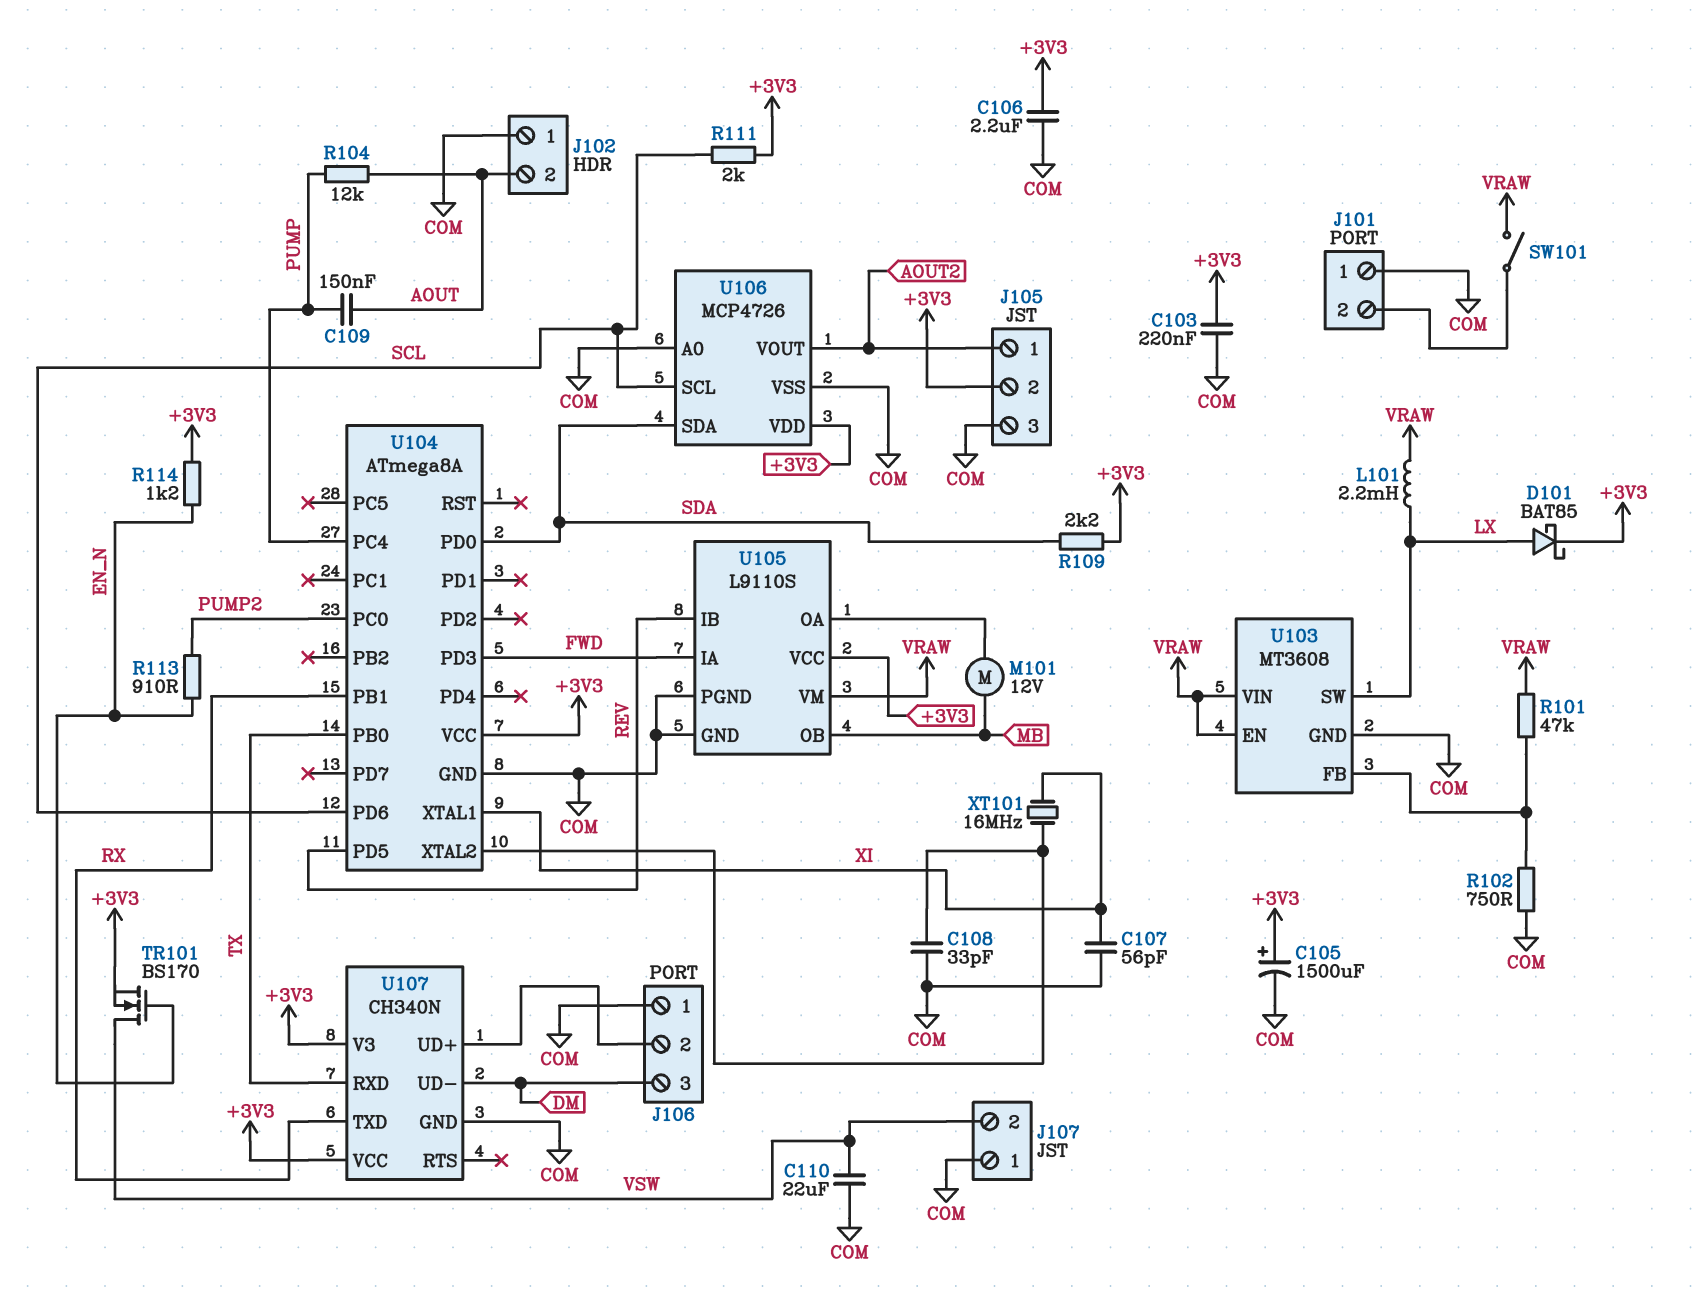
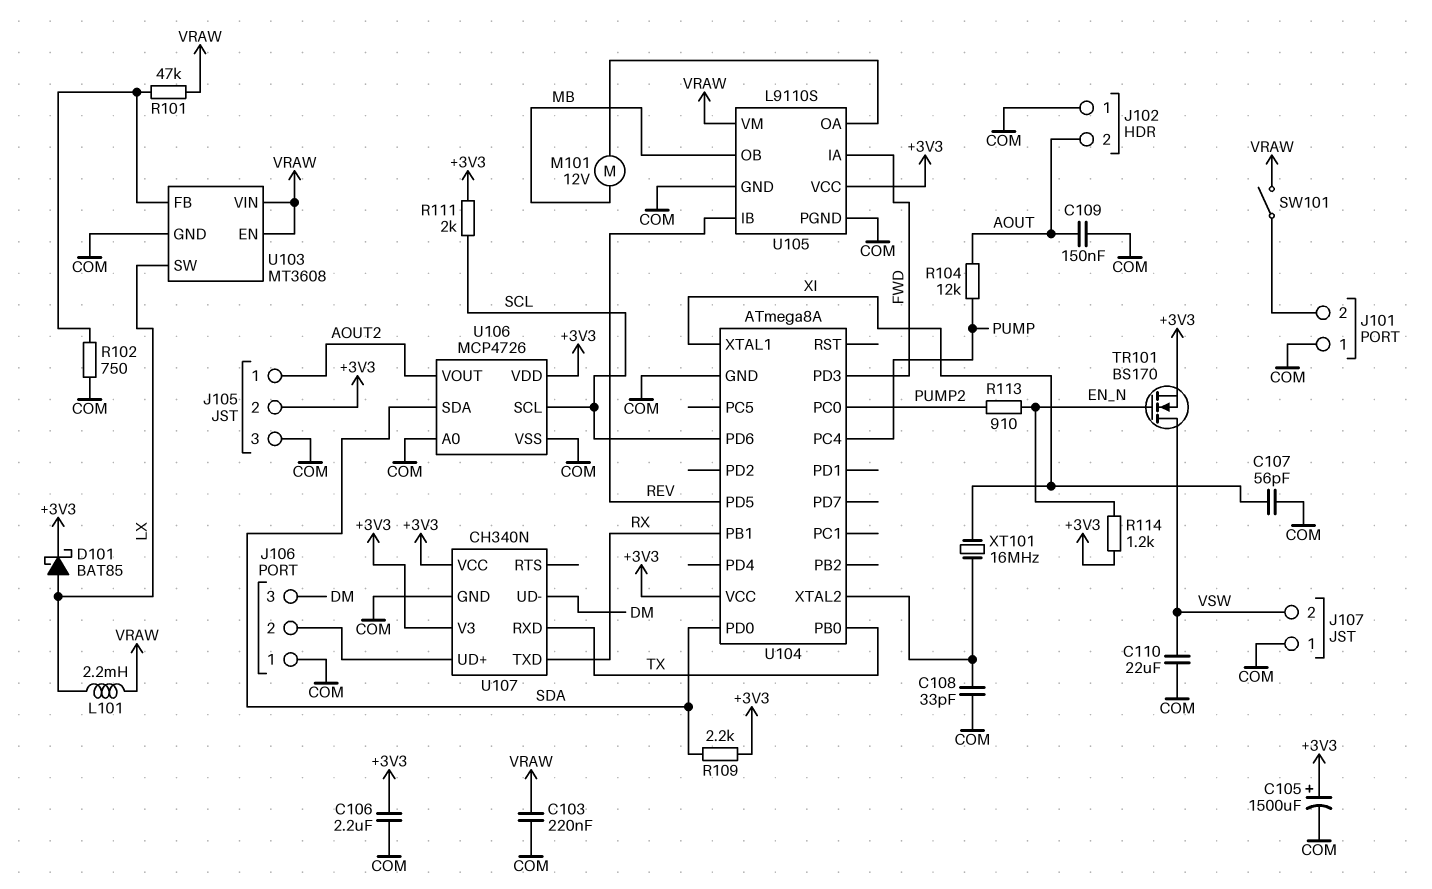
C103: 220nF (+3V3, COM) -> 220nF (COM, VRAW)
C109: 150nF (AOUT, PUMP) -> 150nF (AOUT, COM)

